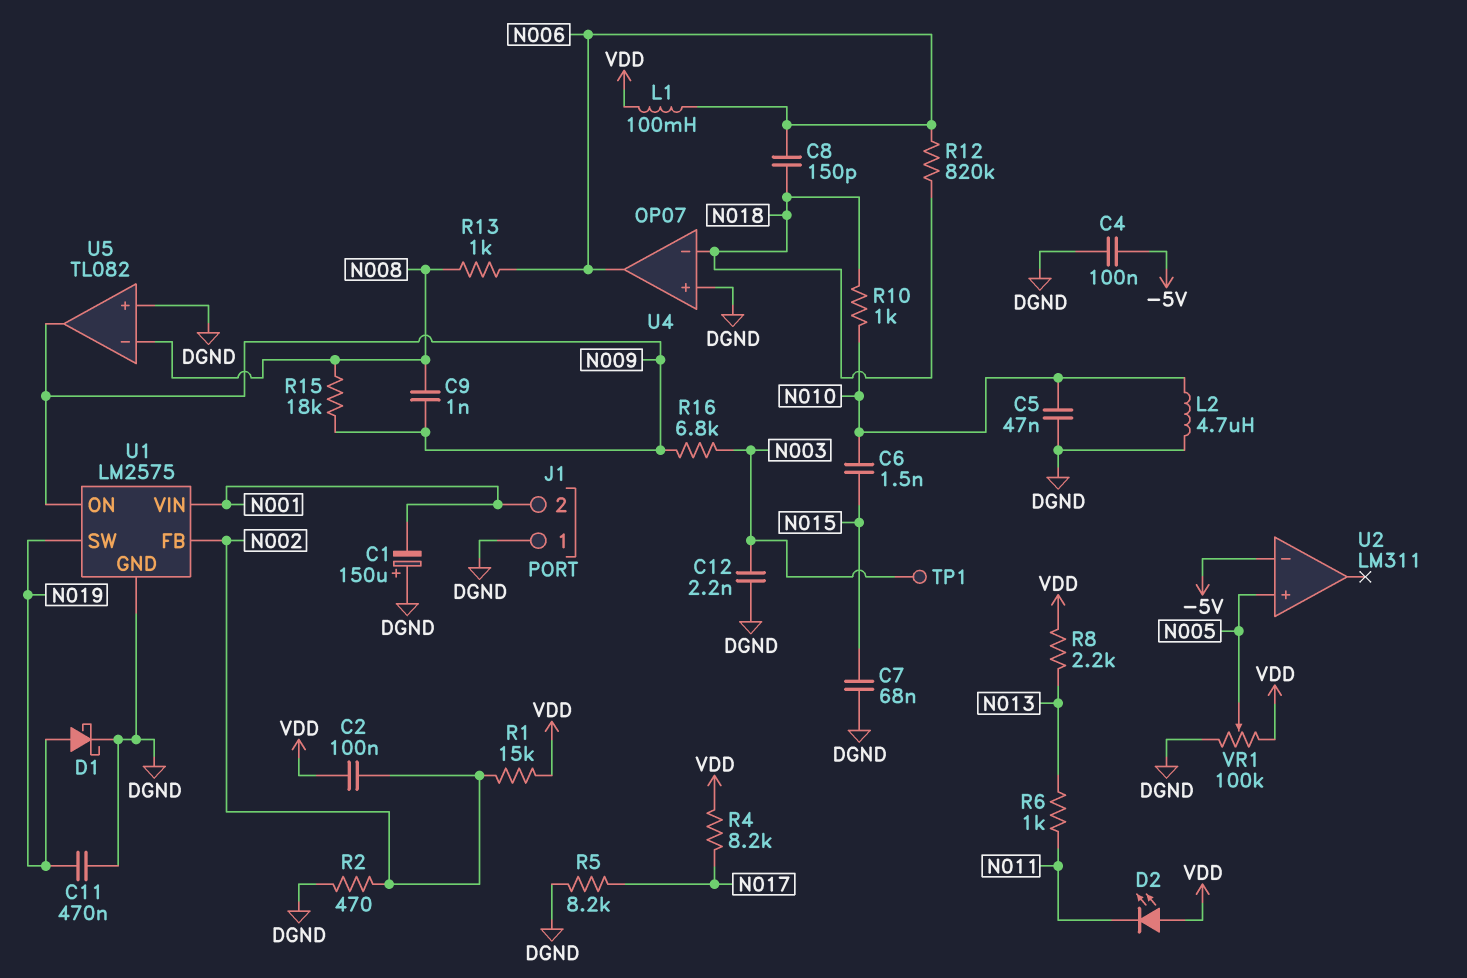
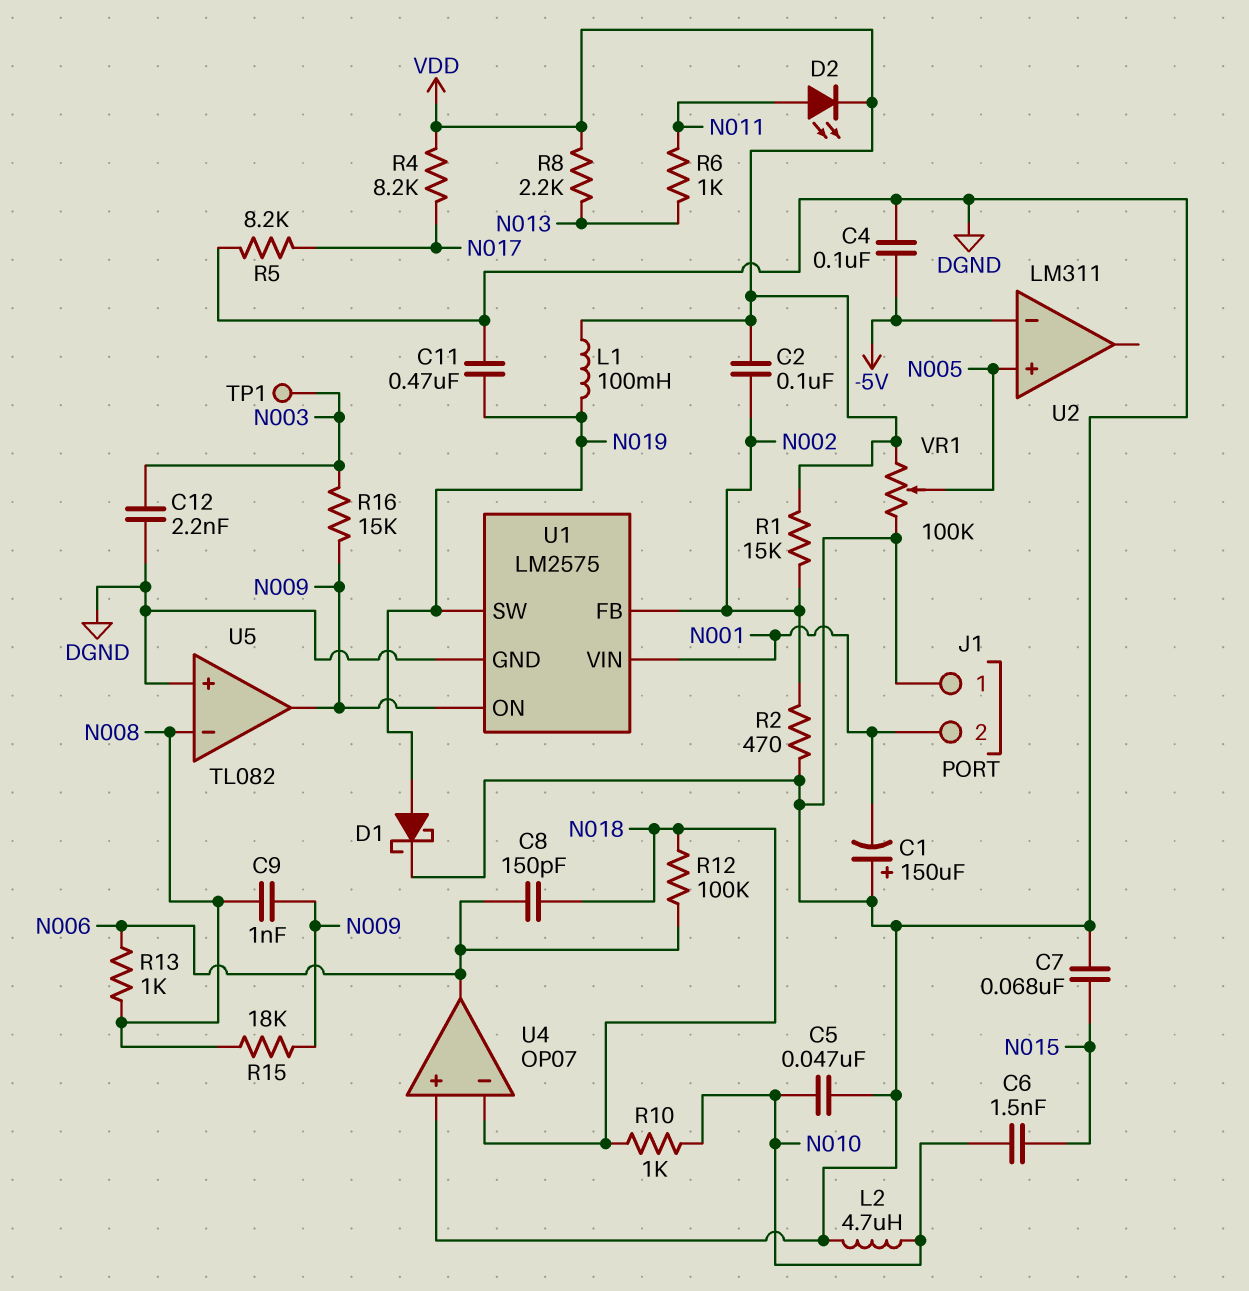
D2: LED (A VDD, K N011) -> LED (A N011, K VDD)
L1: 100mH (N006, VDD) -> 100mH (N019, VDD)
R12: 820k (N006, N018) -> 100k (N006, N018)
R16: 6.8k (N003, N009) -> 15k (N003, N009)

